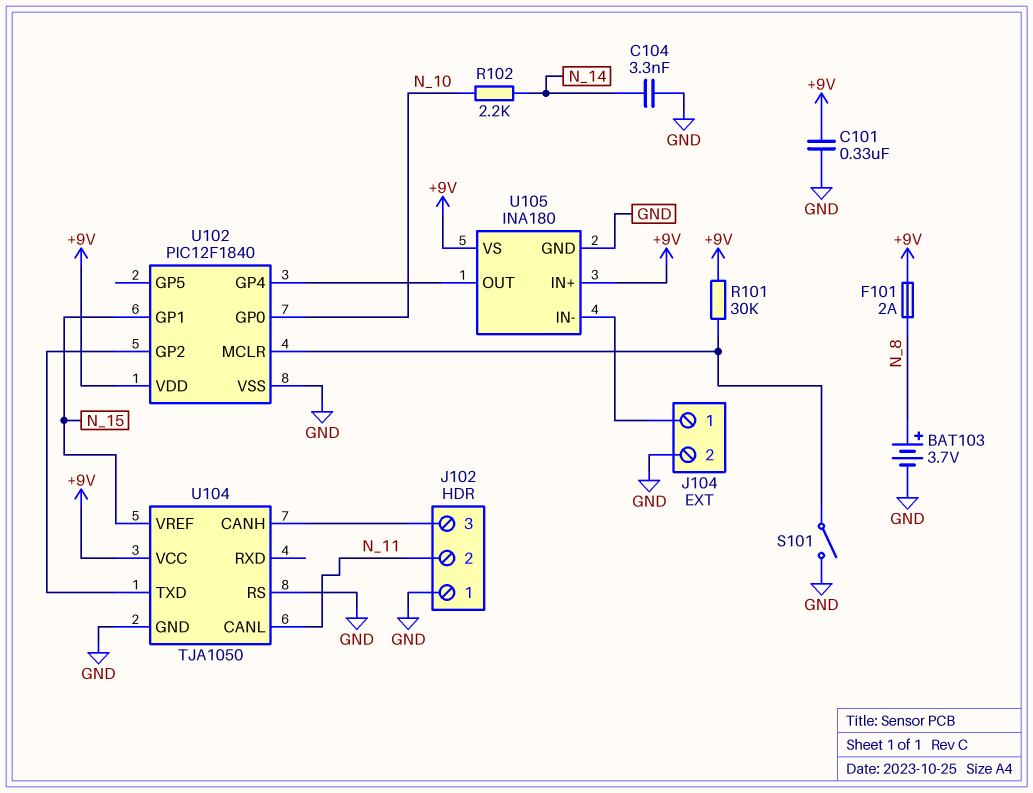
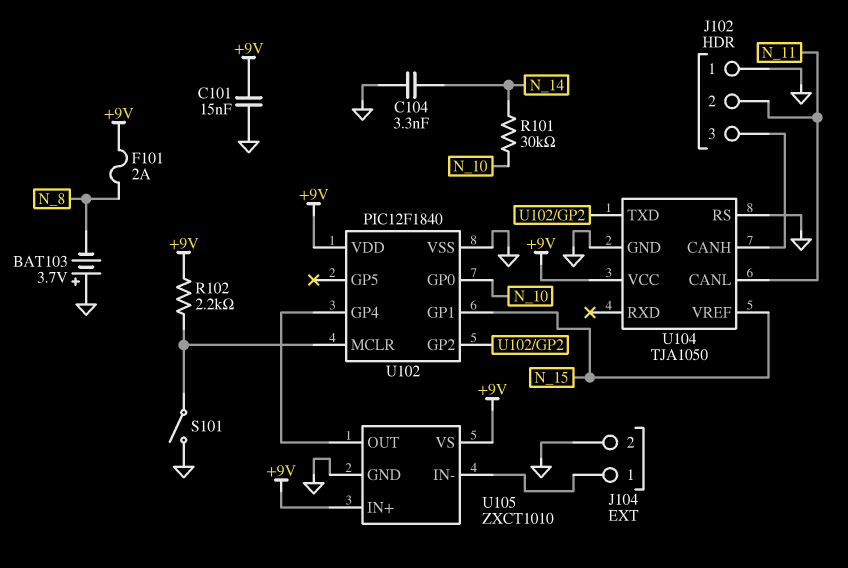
BAT103: 3.7V (plus N_8, minus GND) -> 3.7V (plus GND, minus N_8)
C101: 330nF (+9V, GND) -> 15nF (+9V, GND)
R101: 30k (+9V, U102/MCLR) -> 30k (N_10, N_14)
R102: 2.2k (N_10, N_14) -> 2.2k (+9V, U102/MCLR)
U105: INA180 -> ZXCT1010

